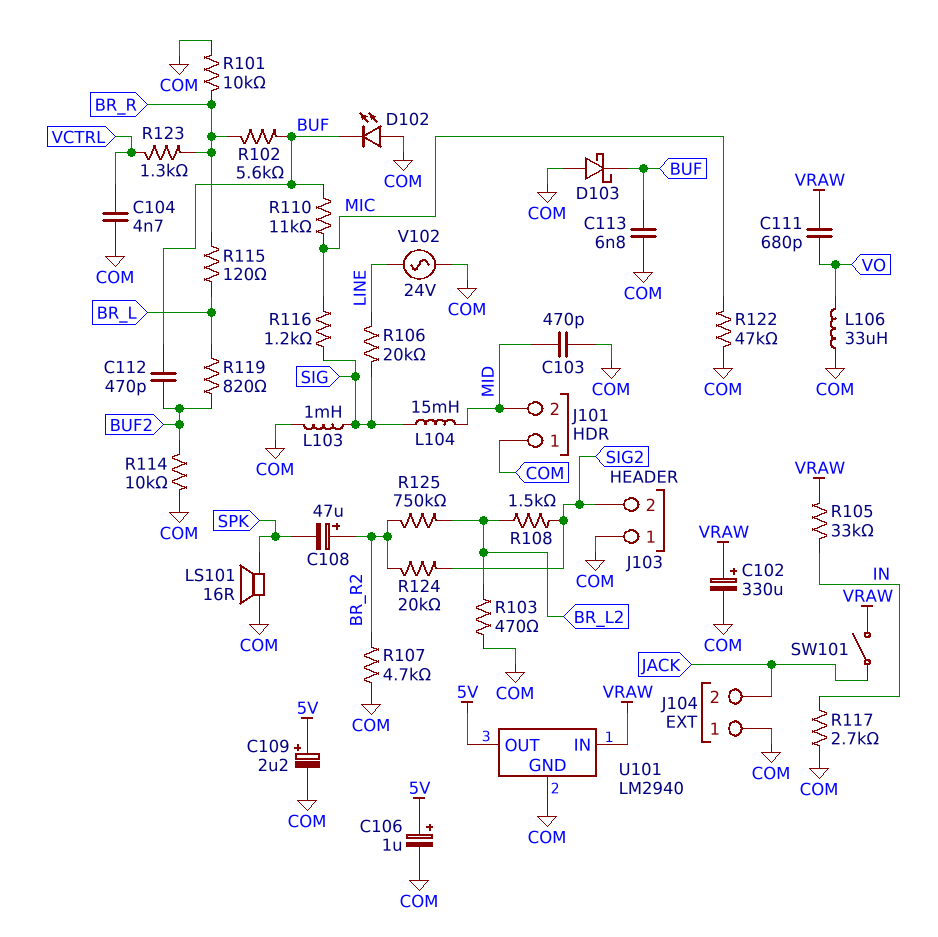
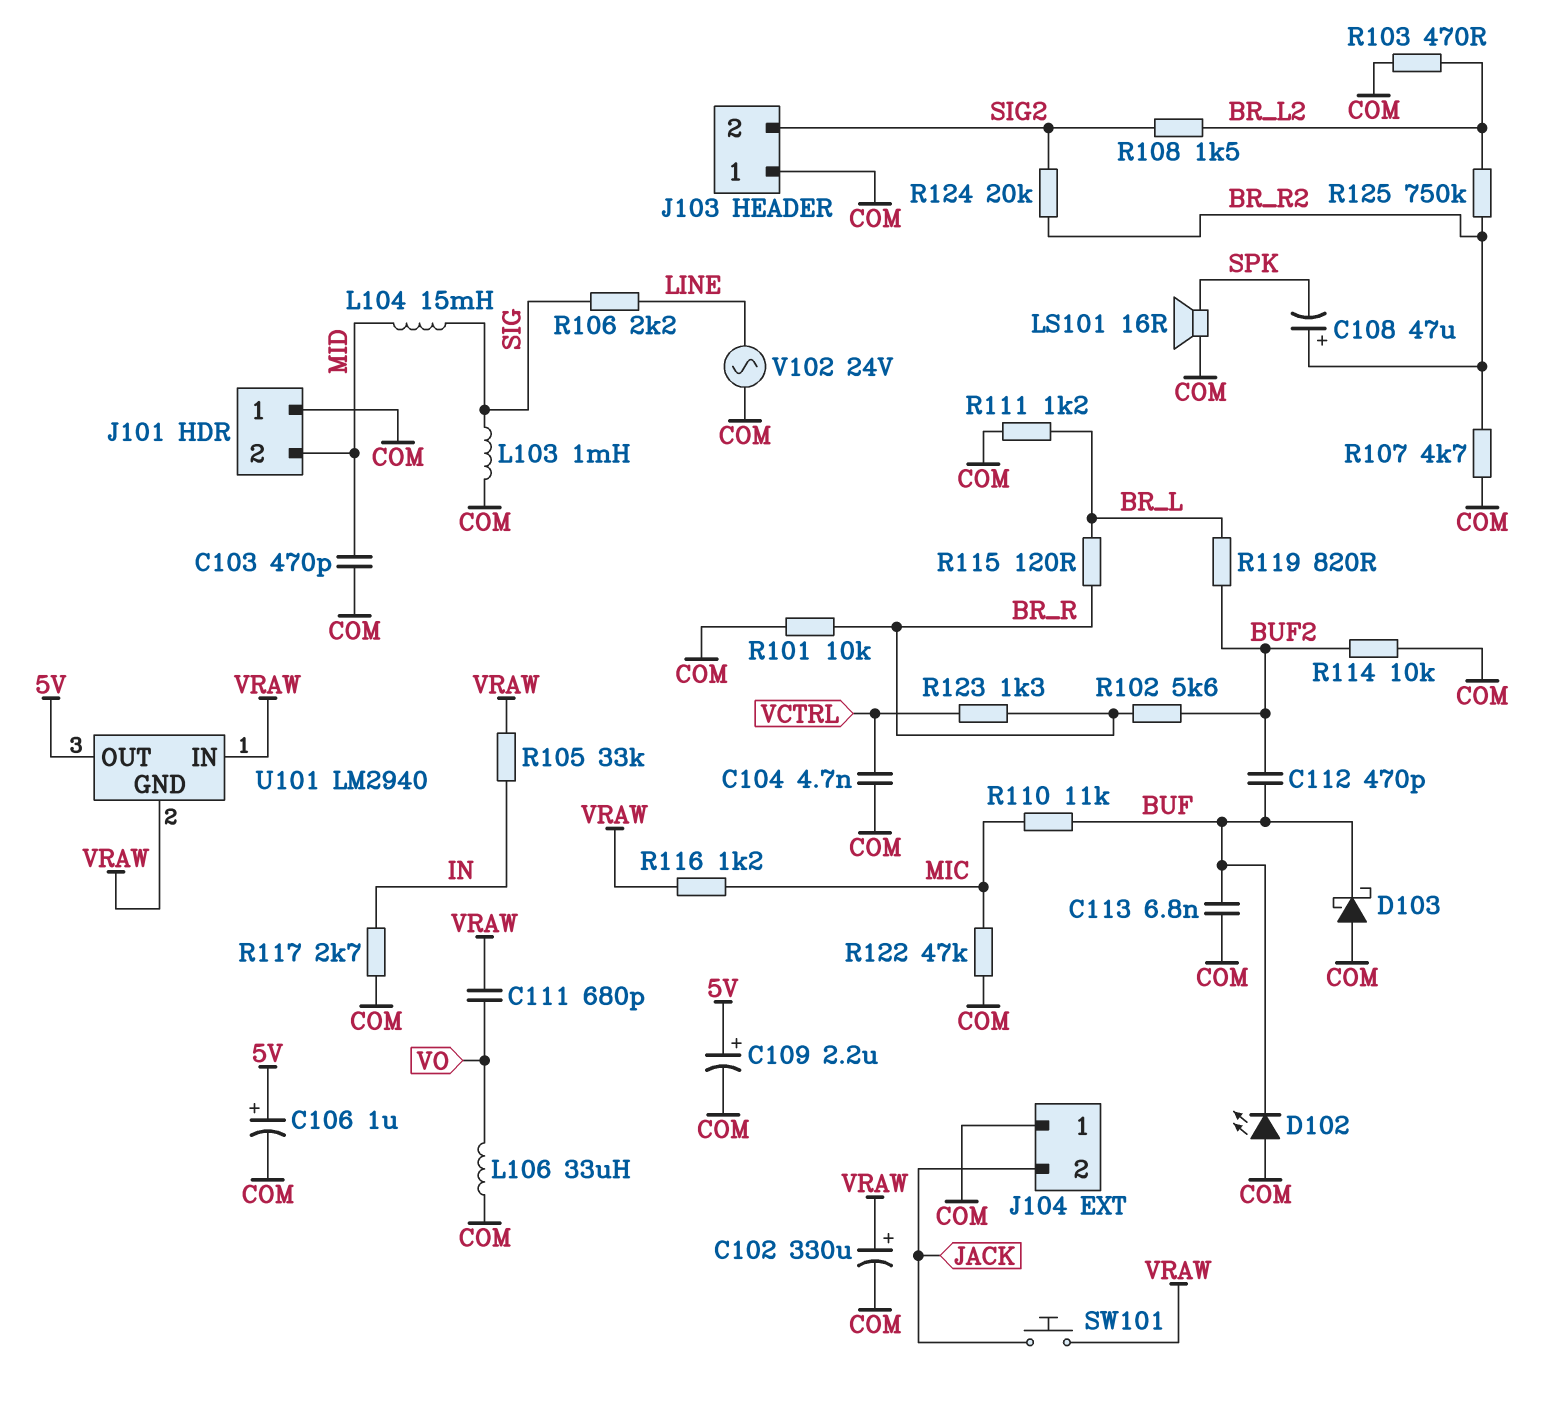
R102: 5.6k (BR_R, BUF) -> 5.6k (BR_R, BUF2)
R106: 20k (LINE, SIG) -> 2.2k (LINE, SIG)
R111: none -> 1.2k (BR_L, COM)
R116: 1.2k (MIC, SIG) -> 1.2k (MIC, VRAW)
SW101: switch (JACK, VRAW) -> button (JACK, VRAW)
U101 pin GND: COM -> VRAW

